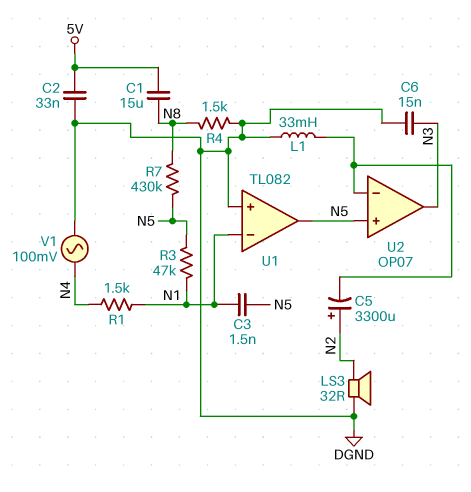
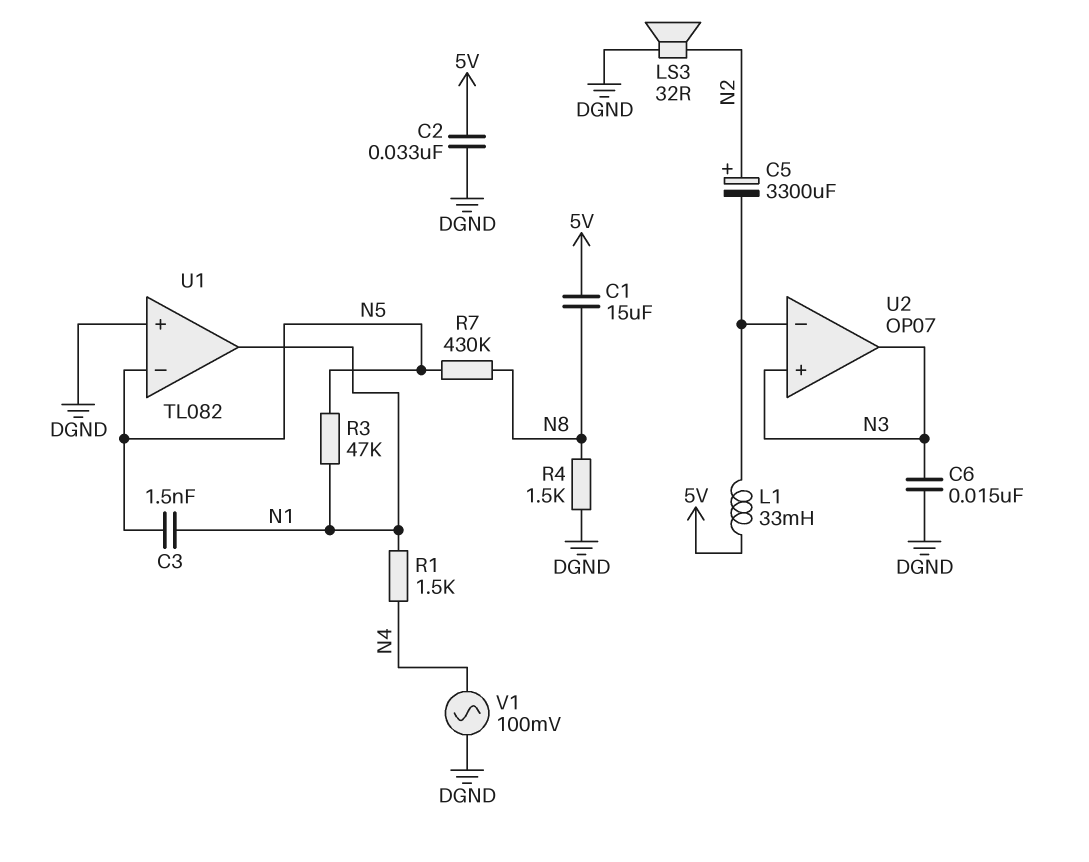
L1: 33mH (DGND, U2/in-) -> 33mH (5V, U2/in-)
U1 pin in-: N1 -> N5
U1 pin out: N5 -> N1
U2 pin in+: N5 -> N3

